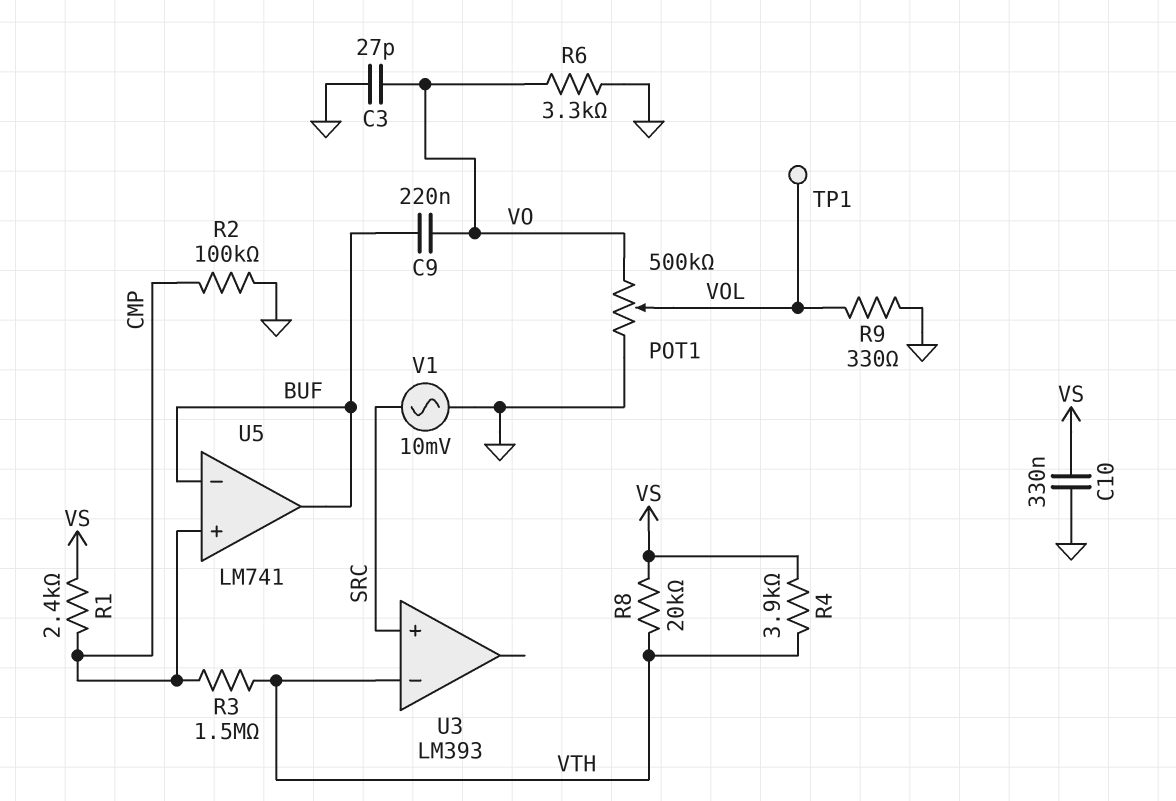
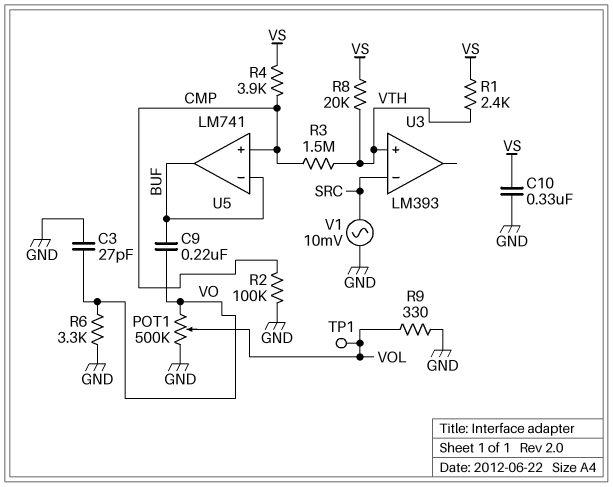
R1: 2.4k (CMP, VS) -> 2.4k (VS, VTH)
R4: 3.9k (VS, VTH) -> 3.9k (CMP, VS)
U3 pin in+: SRC -> VTH
U3 pin in-: VTH -> SRC

